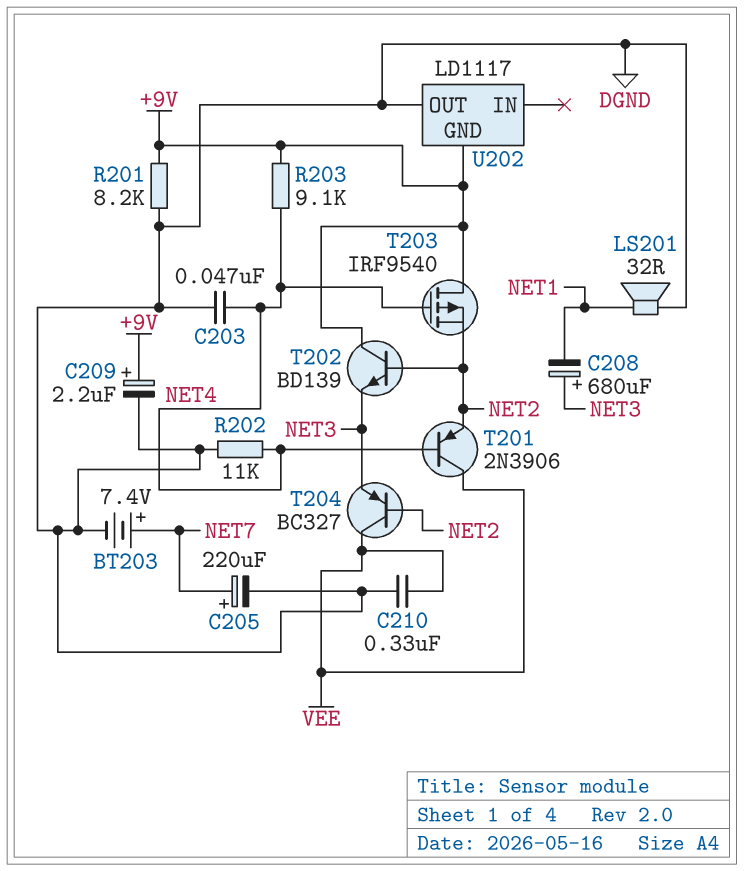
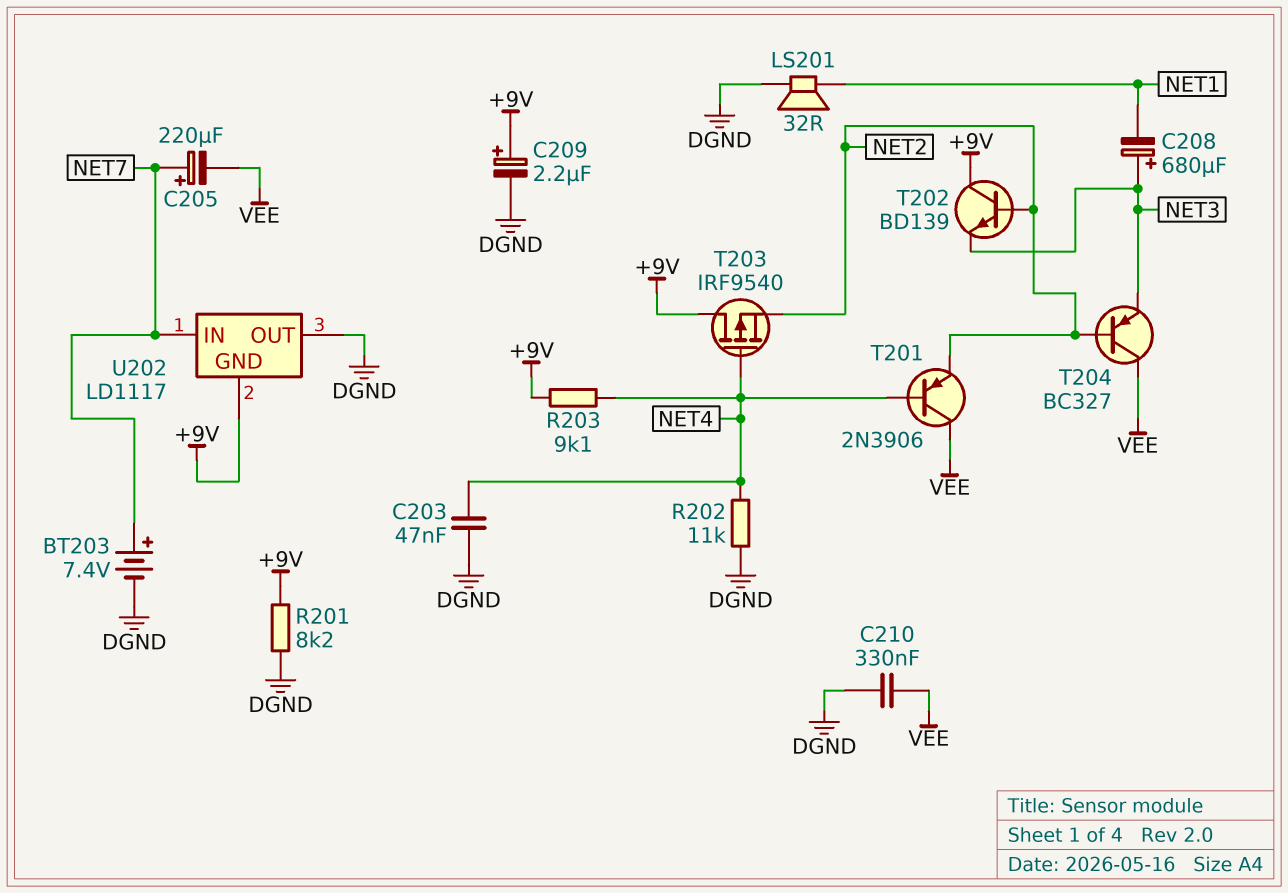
C205: 220uF (plus NET7, minus DGND) -> 220uF (plus NET7, minus VEE)
U202 pin IN: none -> NET7

